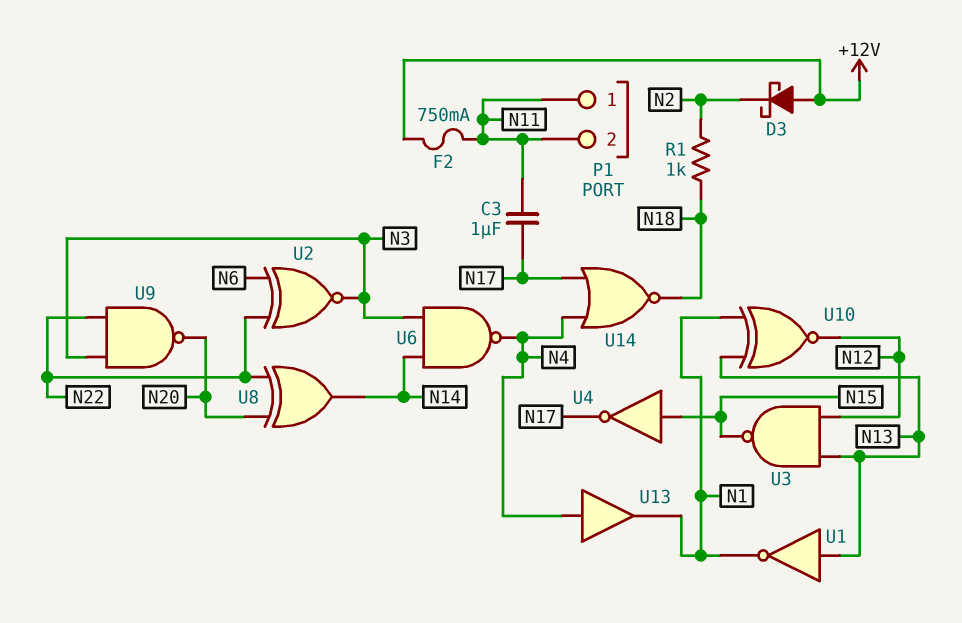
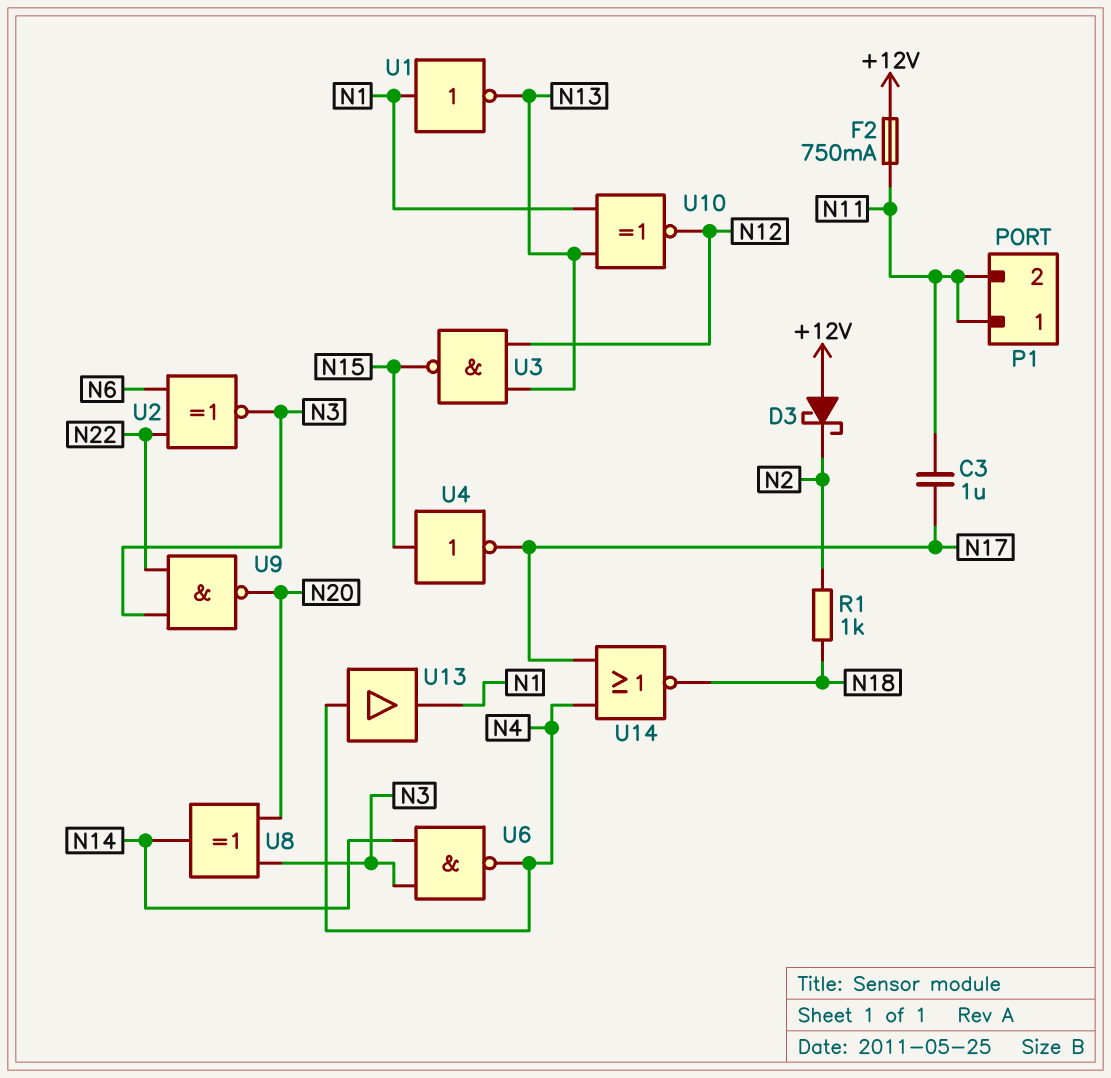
U1: NOT (in N13, out N1) -> NOT (in N1, out N13)
U8: XOR (in N20, in N22, out N14) -> XOR (in N3, in N20, out N14)

